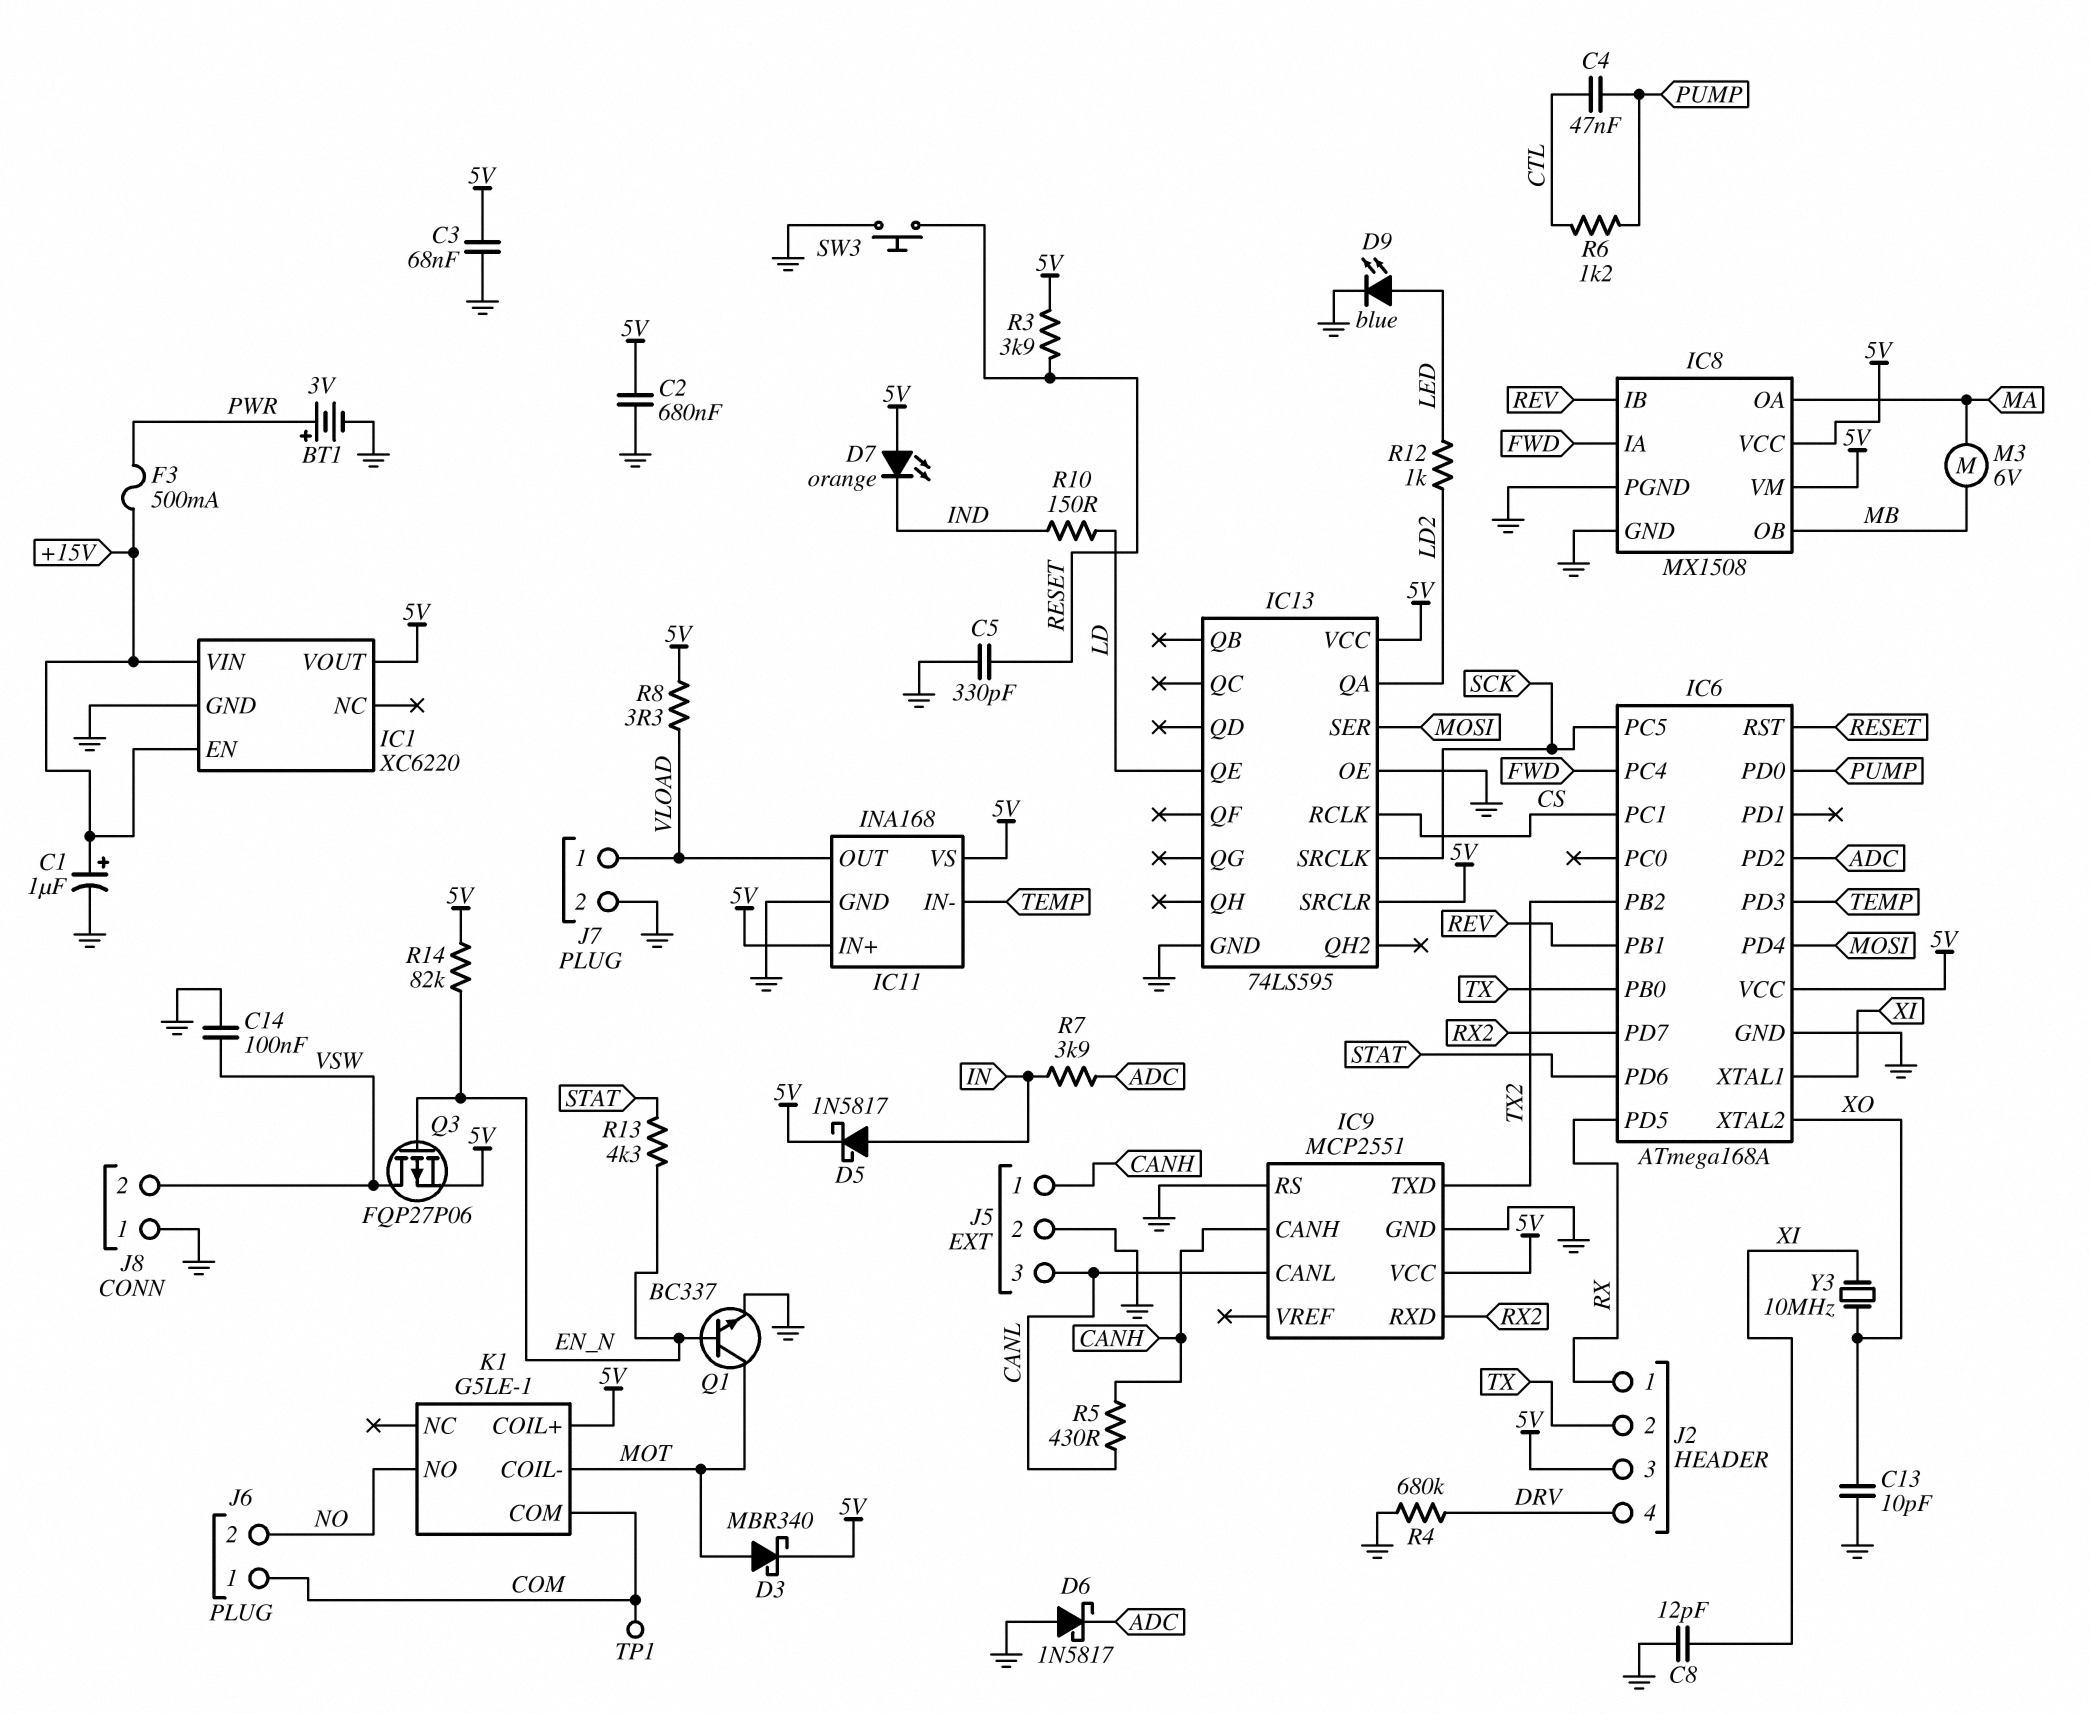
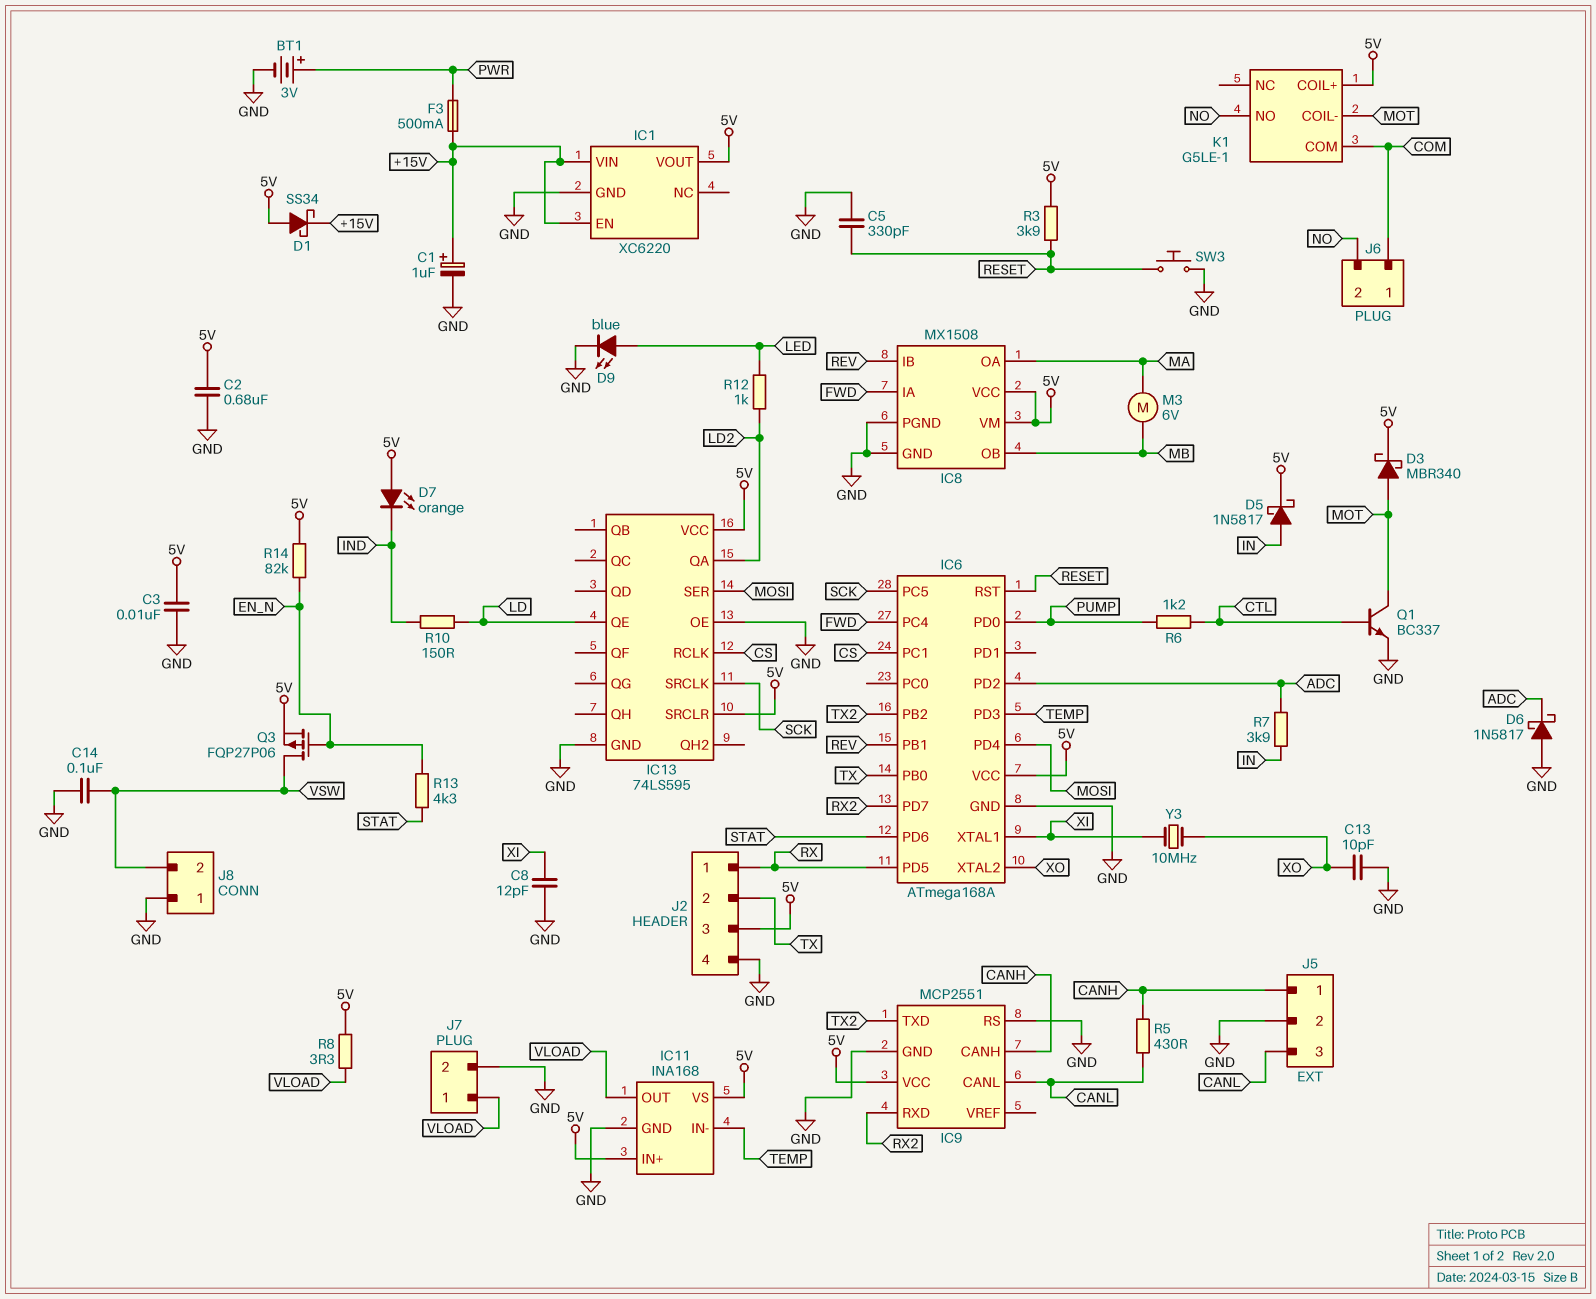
C3: 68nF (5V, GND) -> 10nF (5V, GND)
C4: 47nF (CTL, PUMP) -> none
D1: none -> schottky SS34 (A 5V, K +15V)
J2 pin 4: DRV -> GND
Q1: NPN BC337 (B EN_N, C MOT, E GND) -> NPN BC337 (B CTL, C MOT, E GND)
R4: 680k (DRV, GND) -> none
TP1: test point (COM) -> none

